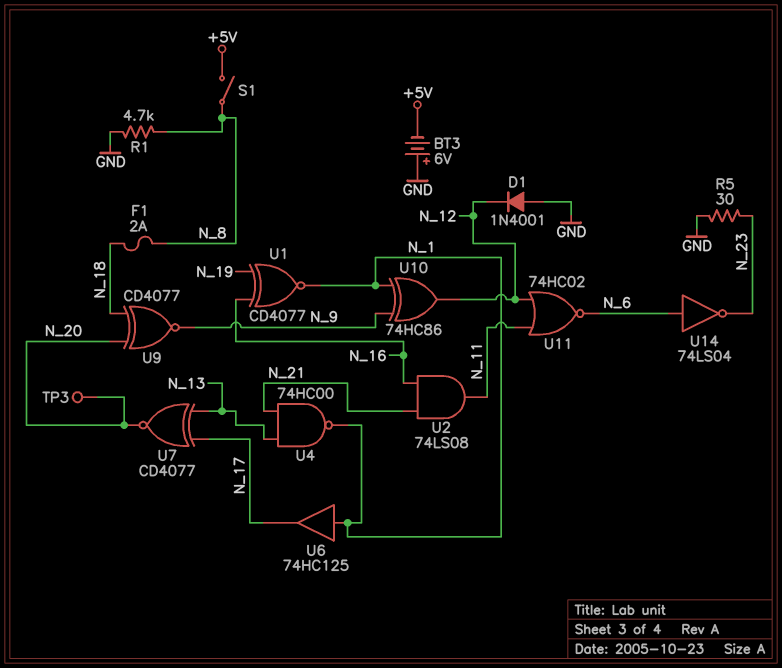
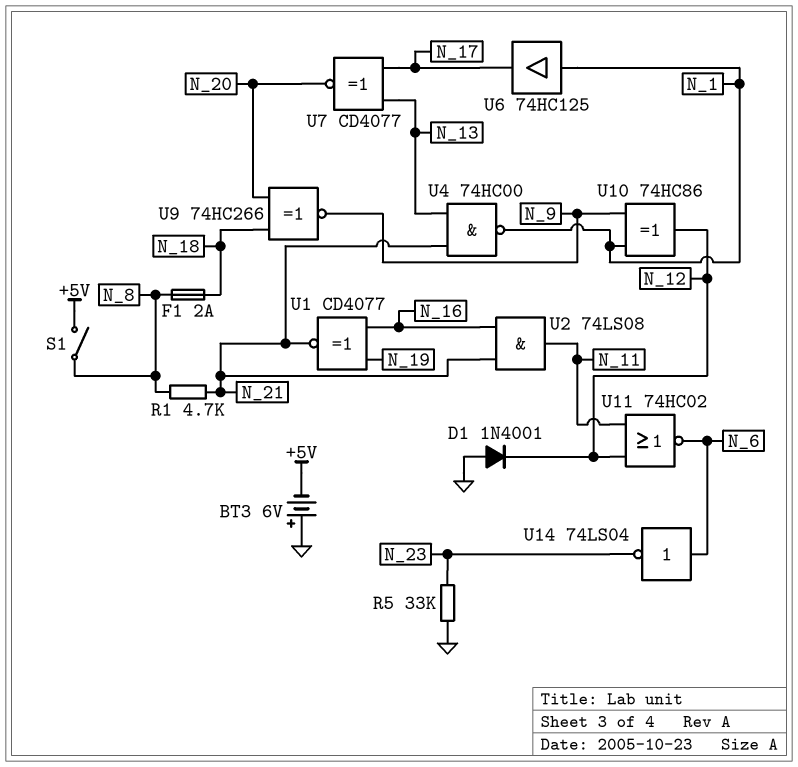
R1: 4.7k (GND, N_8) -> 4.7k (N_8, N_21)
R5: 30 (GND, N_23) -> 33k (GND, N_23)
TP3: test point (N_20) -> none
U1: XNOR CD4077 (in N_16, in N_19, out N_1) -> XNOR CD4077 (in N_16, in N_19, out N_21)
U9: XNOR CD4077 (in N_18, in N_20, out N_9) -> XNOR 74HC266 (in N_18, in N_20, out N_9)

